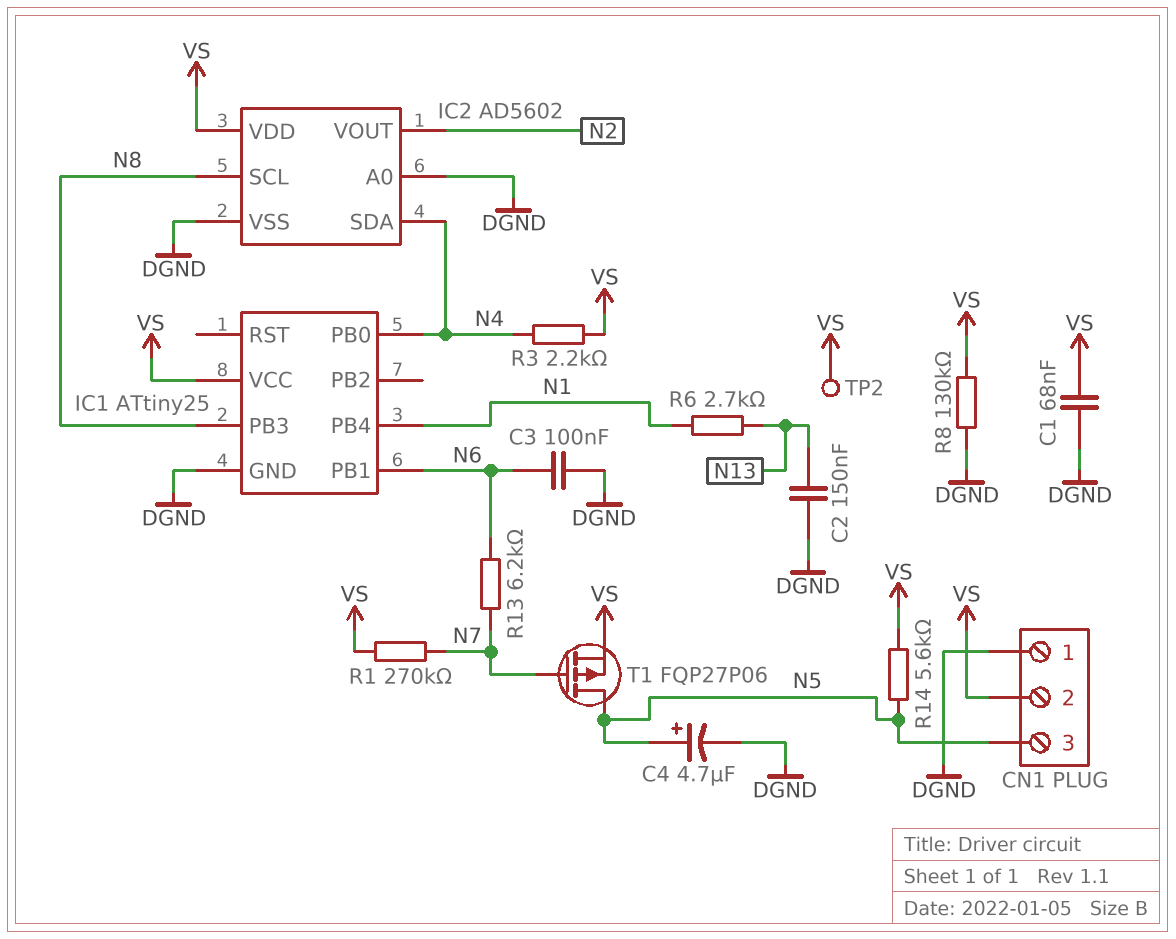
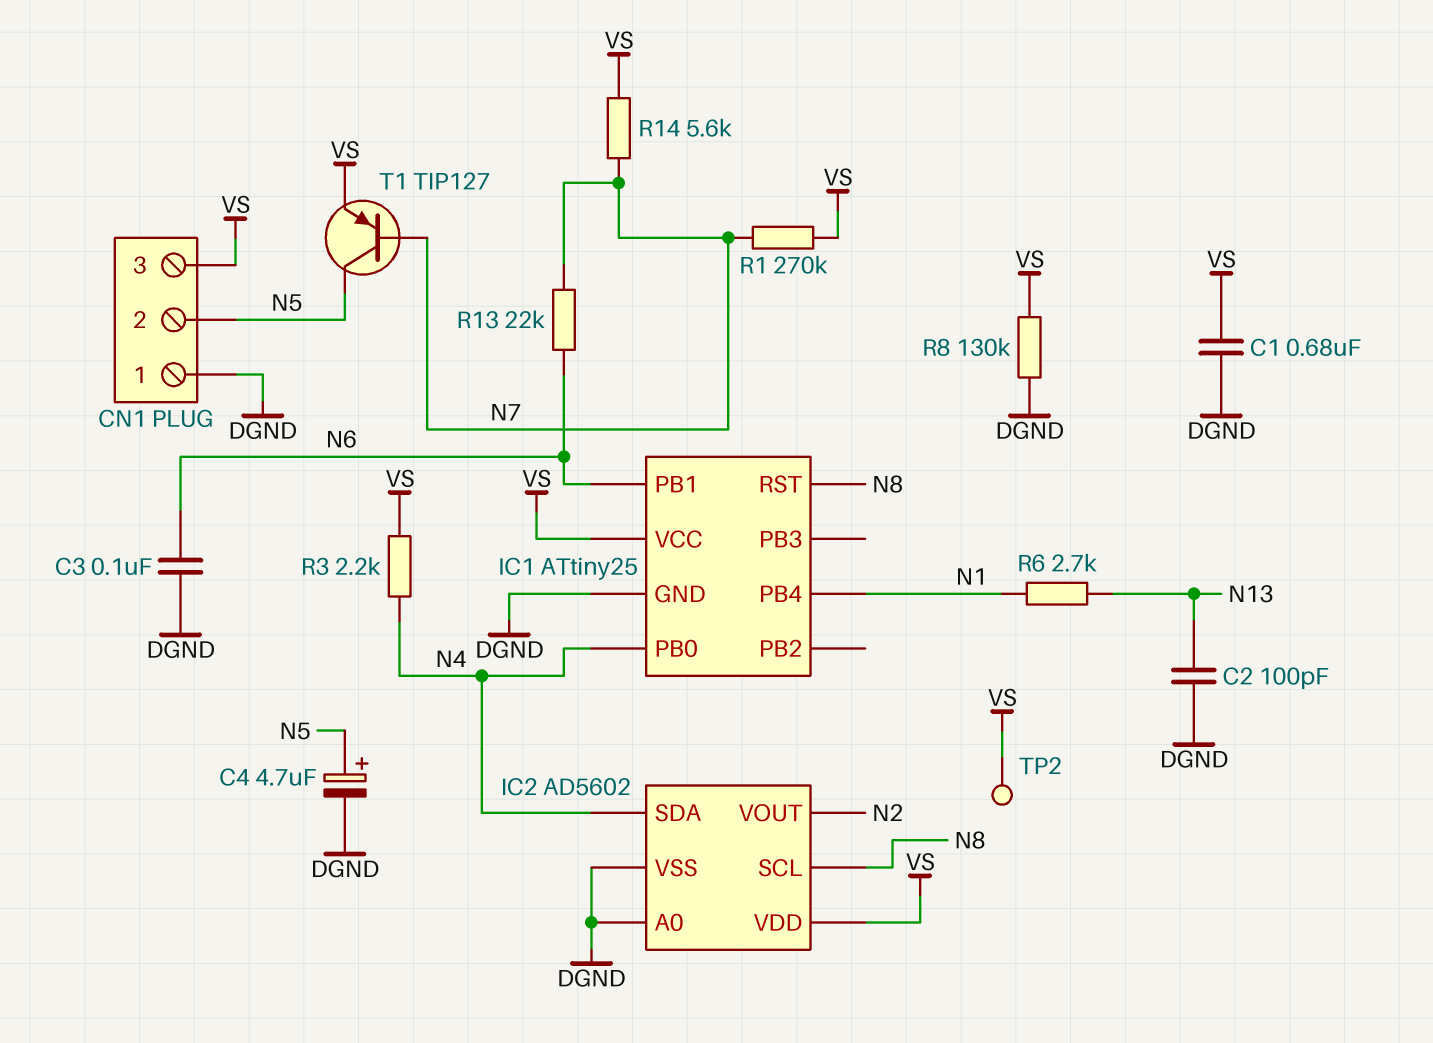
C1: 68nF (DGND, VS) -> 680nF (DGND, VS)
C2: 150nF (DGND, N13) -> 100pF (DGND, N13)
CN1 pin 2: VS -> N5
CN1 pin 3: N5 -> VS
IC1 pin PB3: N8 -> none
IC1 pin RST: none -> N8
R13: 6.2k (N6, N7) -> 22k (N6, N7)
R14: 5.6k (N5, VS) -> 5.6k (N7, VS)
T1: PMOS FQP27P06 (G N7, D N5, S VS) -> PNP TIP127 (B N7, C N5, E VS)

